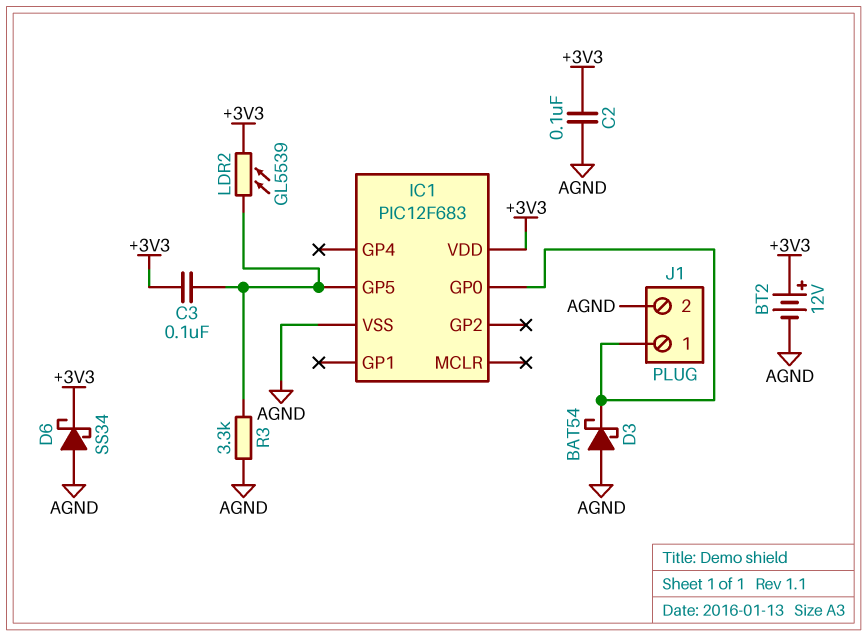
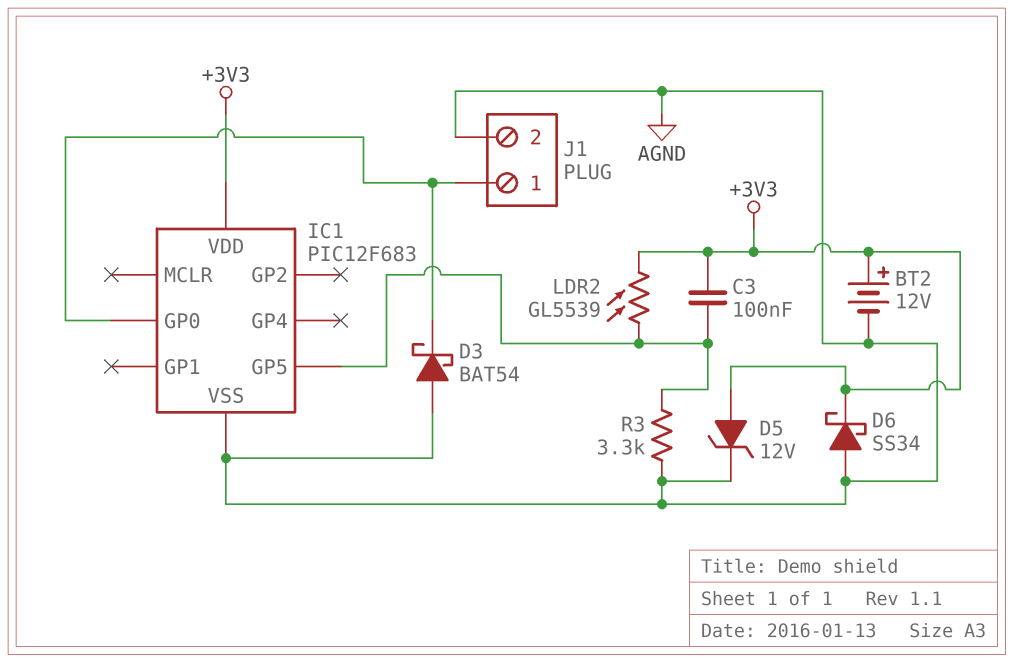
C2: 100nF (+3V3, AGND) -> none
D5: none -> zener 12V (A +3V3, K AGND)

